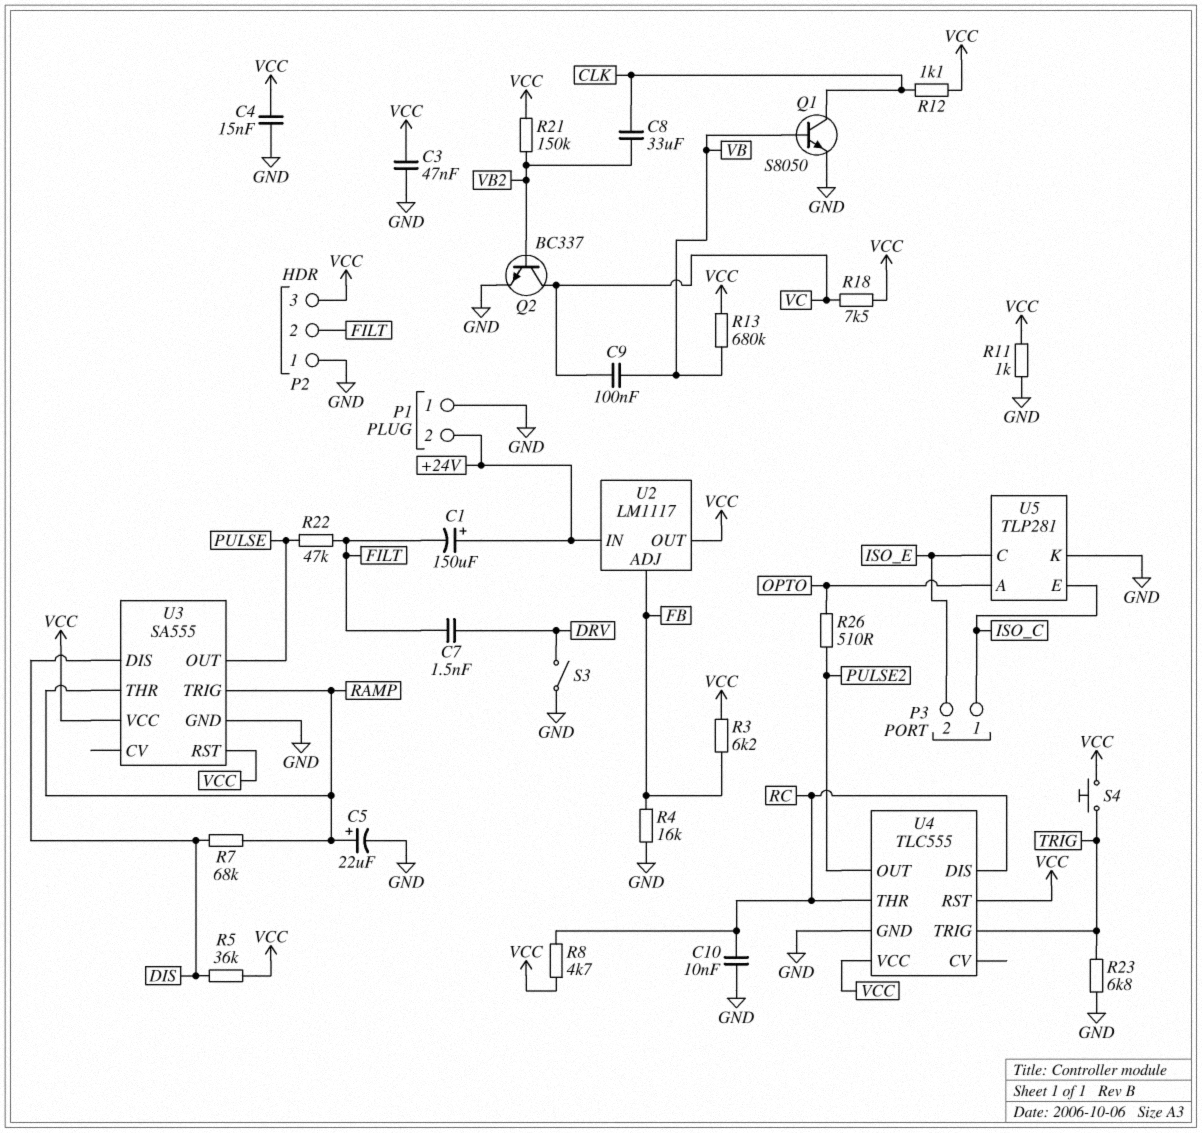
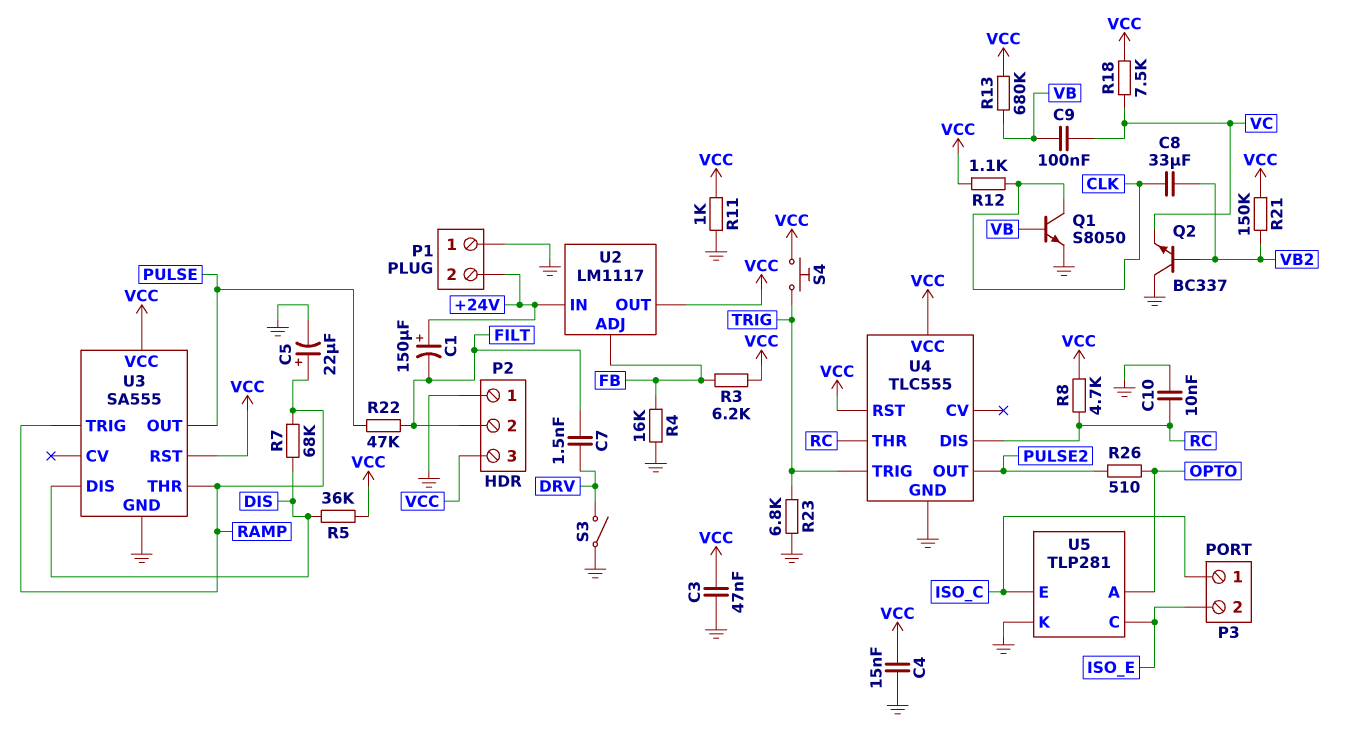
Q2: NPN BC337 (B VB2, C VC, E GND) -> NPN BC337 (B VB2, C GND, E VC)

